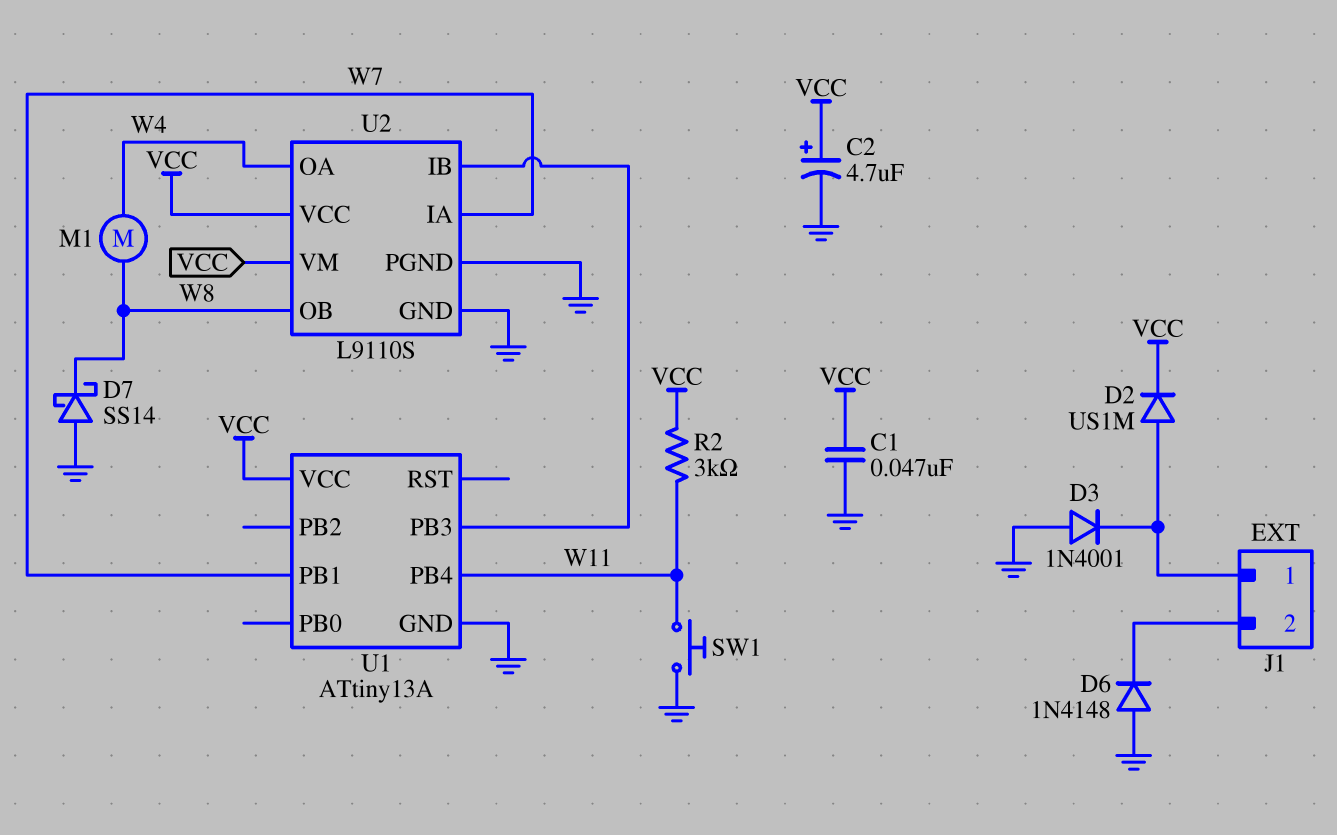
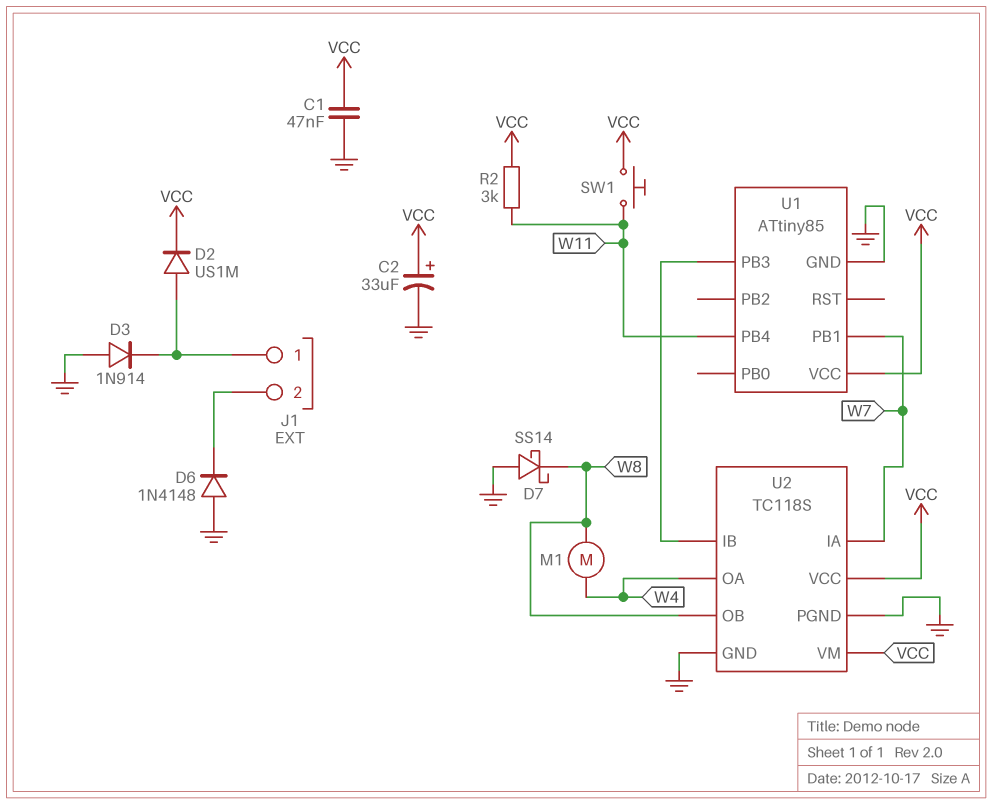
C2: 4.7uF (plus VCC, minus GND) -> 33uF (plus VCC, minus GND)
D3: diode 1N4001 (A GND, K J1/1) -> diode 1N914 (A GND, K J1/1)
SW1: button (GND, W11) -> button (VCC, W11)
U1: ATtiny13A -> ATtiny85
U2: L9110S -> TC118S

